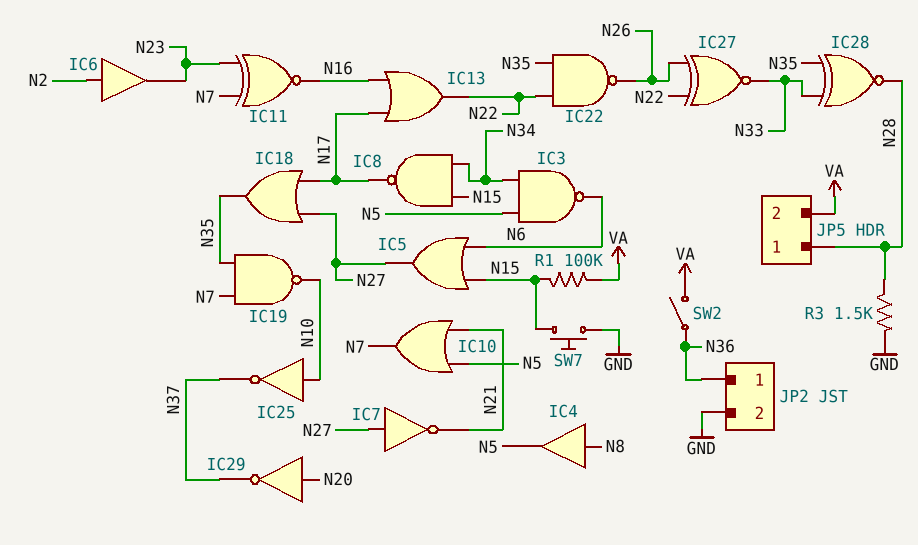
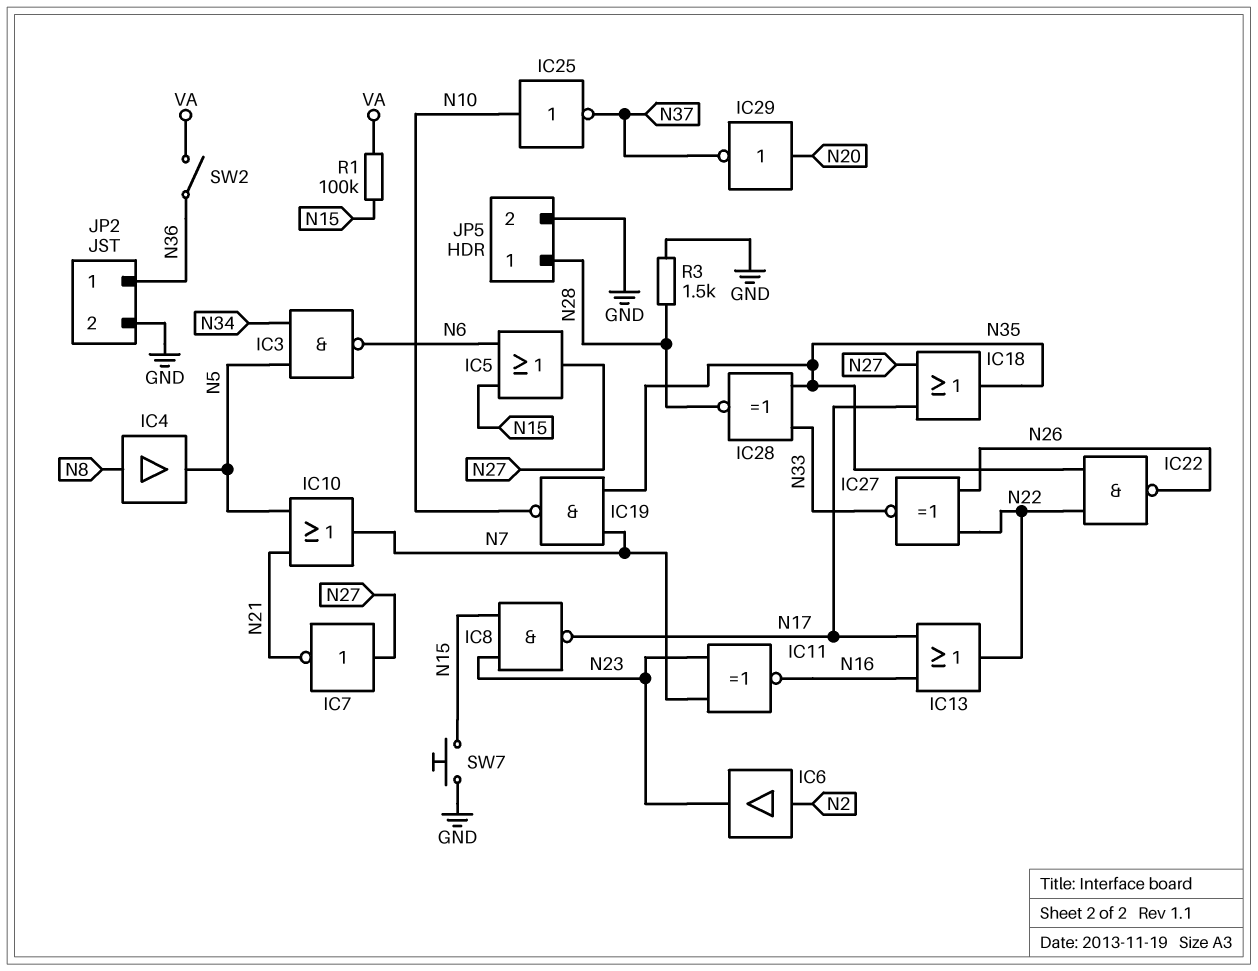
IC8: NAND (in N15, in N34, out N17) -> NAND (in N15, in N23, out N17)
JP5 pin 2: VA -> GND

